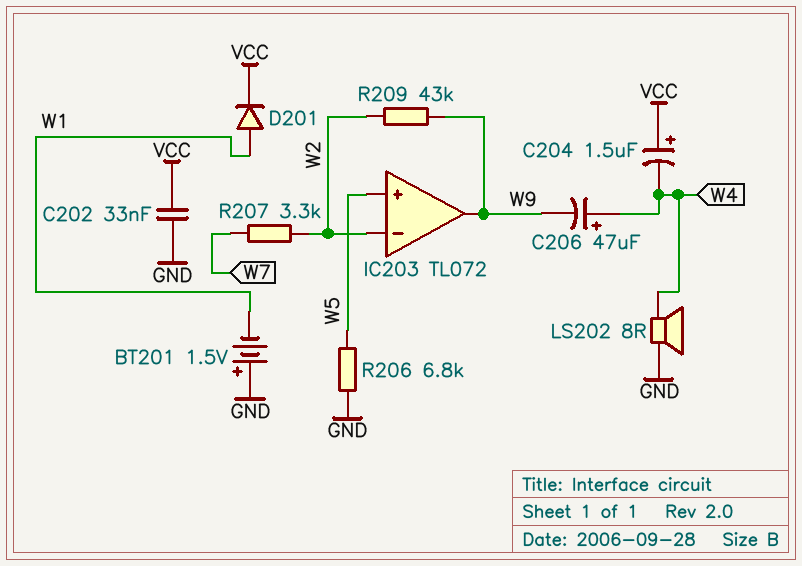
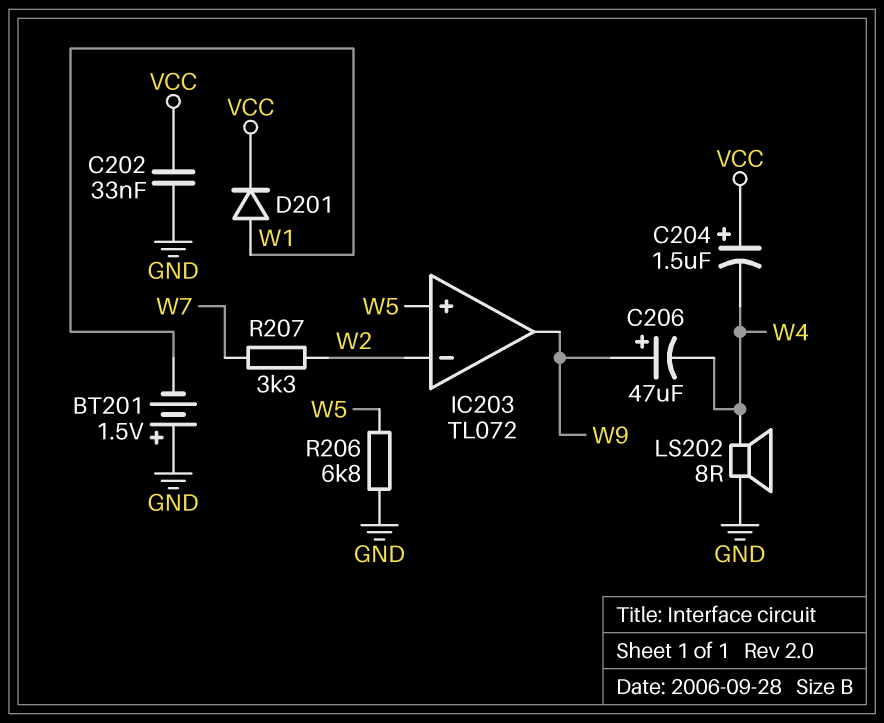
C206: 47uF (plus W4, minus W9) -> 47uF (plus W9, minus W4)
R209: 43k (W2, W9) -> none

